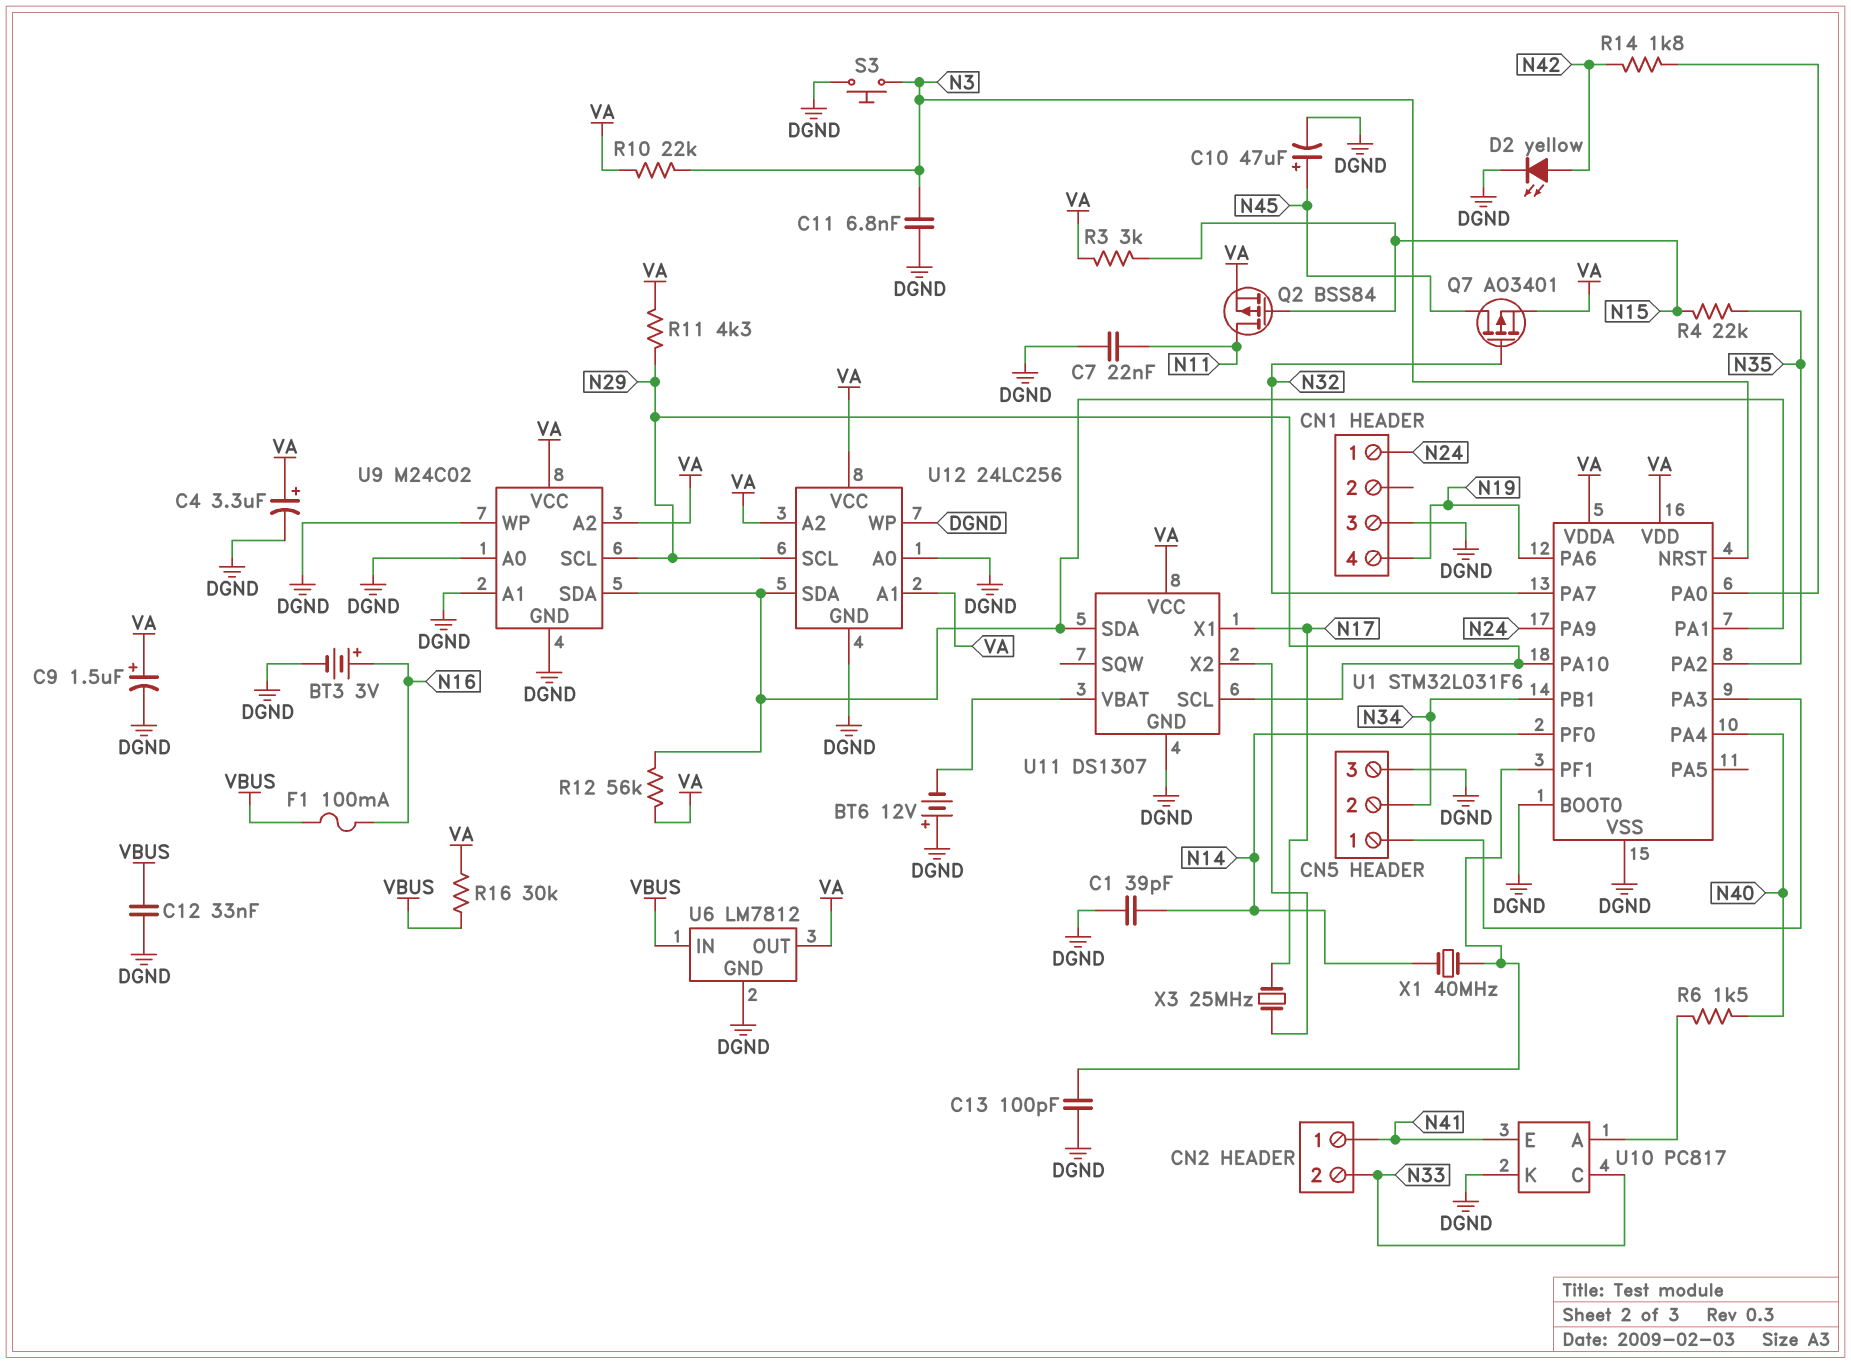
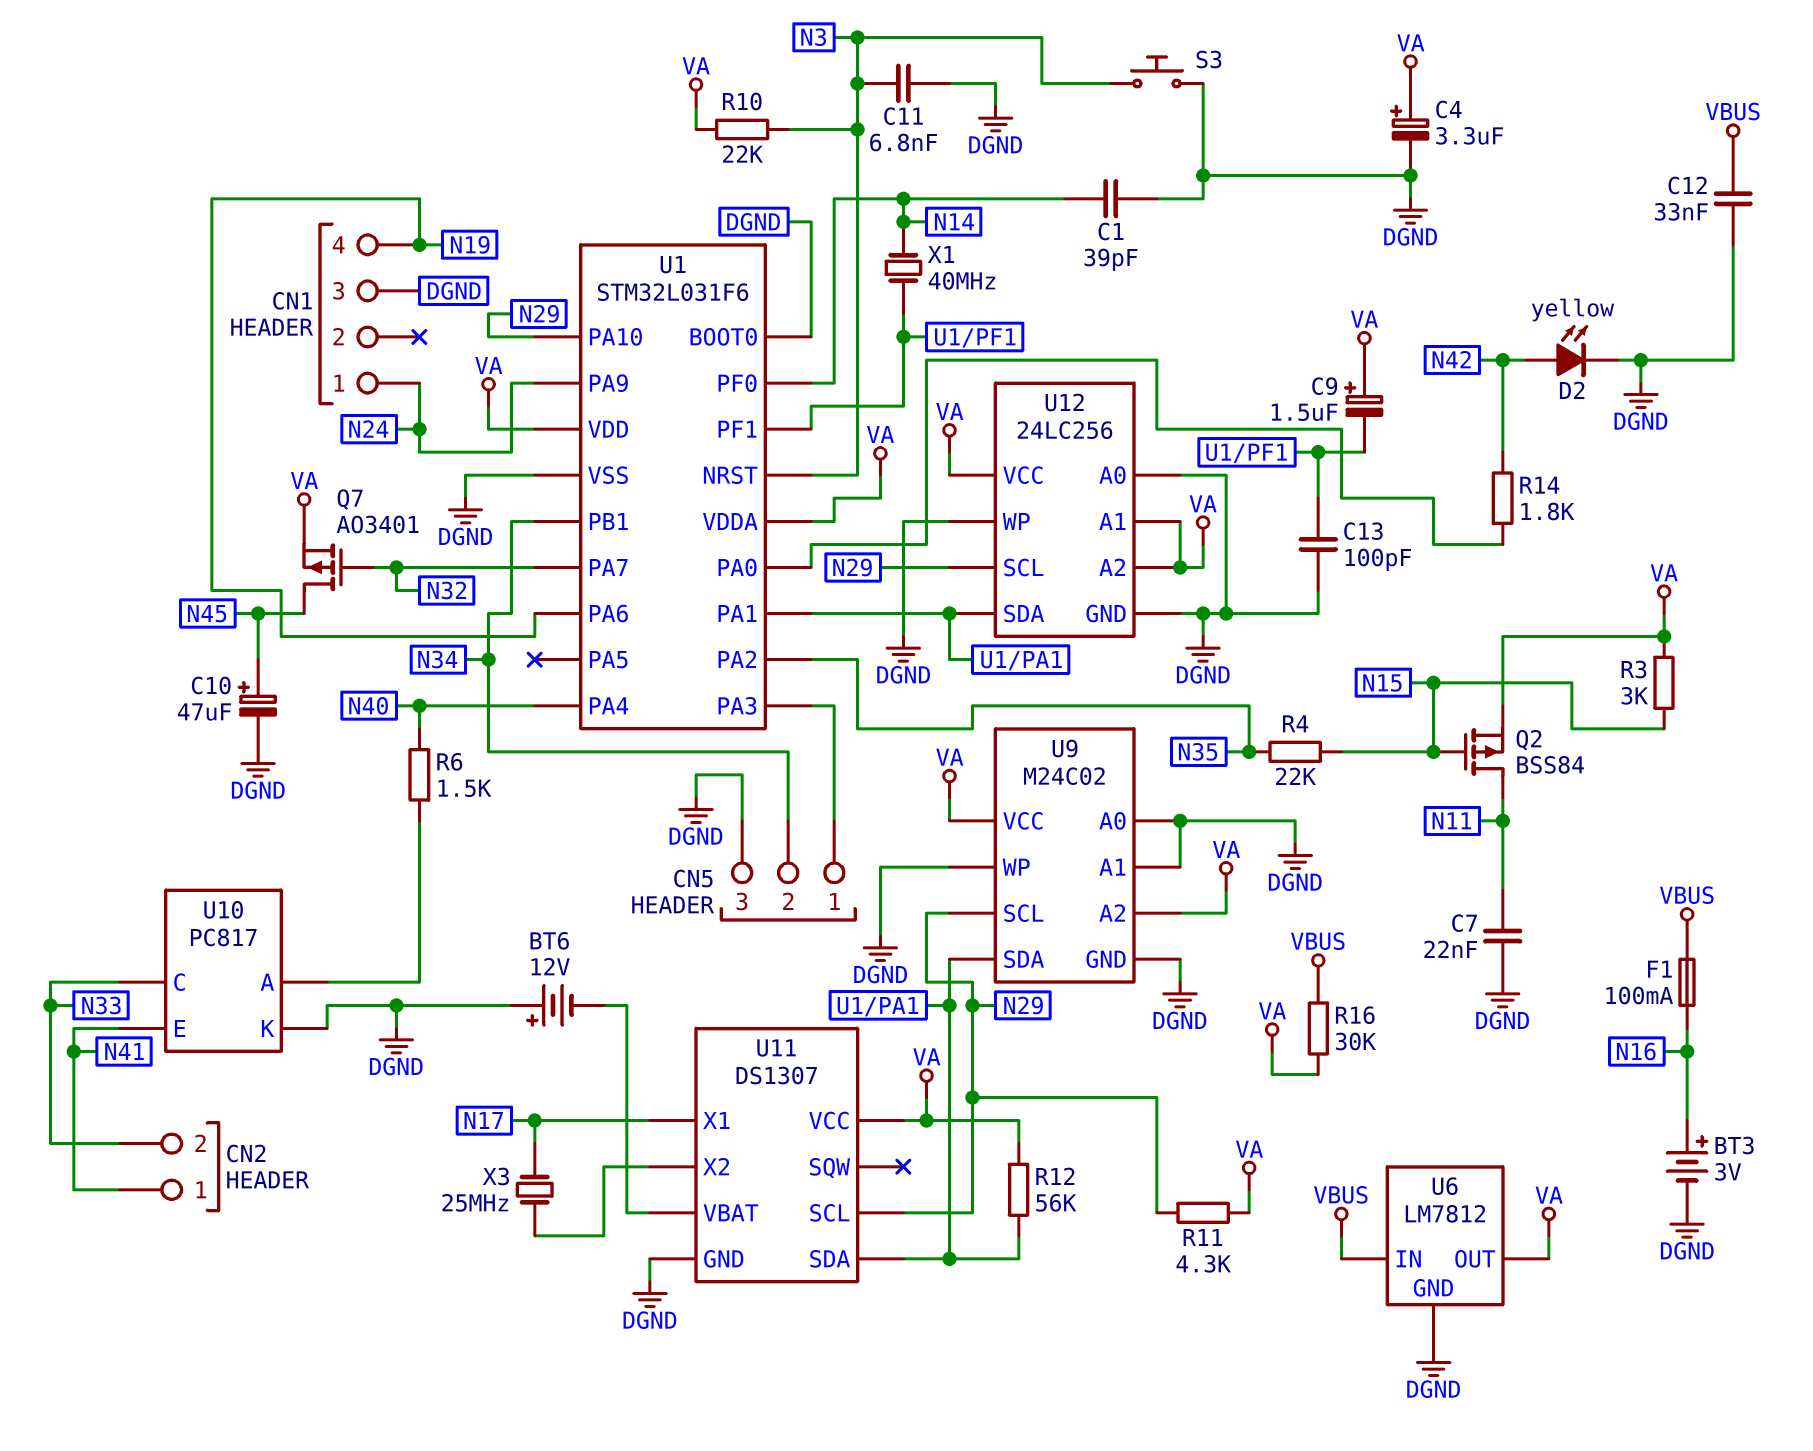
C9: 1.5uF (plus VA, minus DGND) -> 1.5uF (plus VA, minus U1/PF1)

